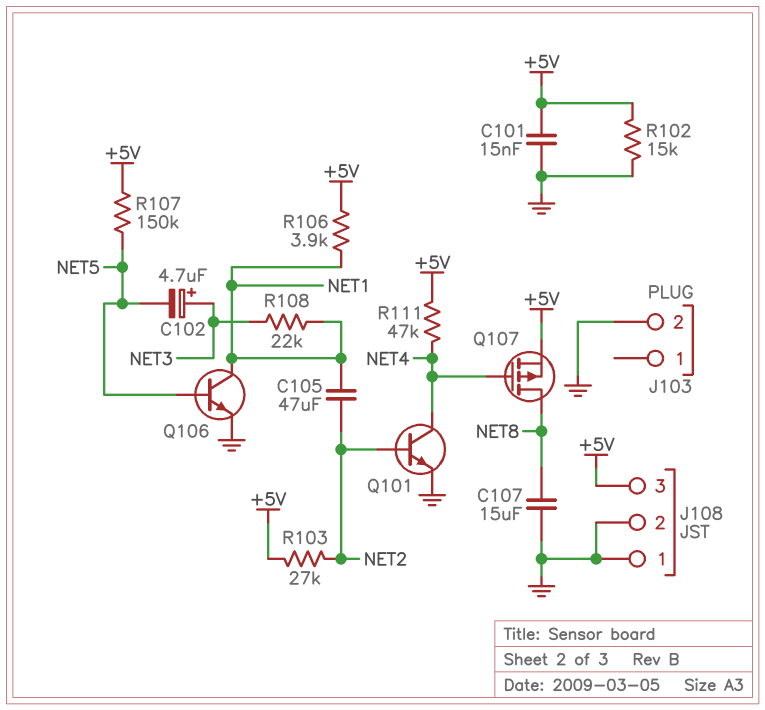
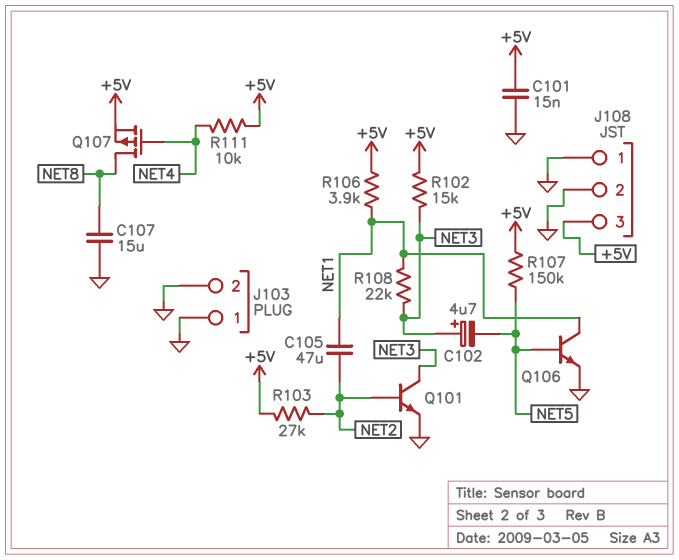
J103 pin 1: none -> GND
Q101: NPN (B NET2, C NET4, E GND) -> NPN (B NET2, C NET3, E GND)
R102: 15k (+5V, GND) -> 15k (+5V, NET3)
R111: 47k (+5V, NET4) -> 10k (+5V, NET4)

